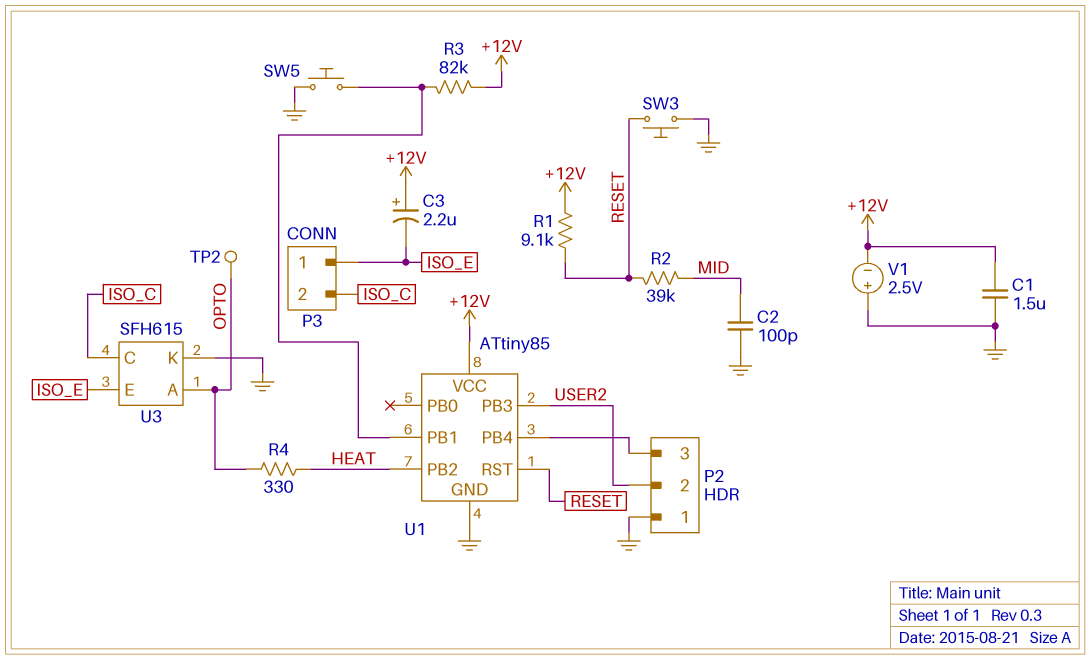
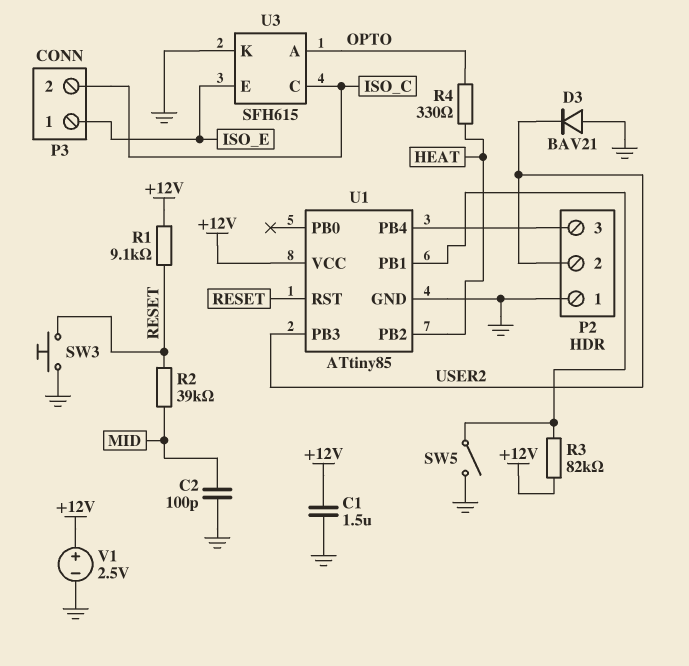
C3: 2.2uF (plus +12V, minus ISO_E) -> none
D3: none -> diode BAV21 (A GND, K USER2)
SW5: button (GND, U1/PB1) -> switch (GND, U1/PB1)
TP2: test point (OPTO) -> none
V1: 2.5V (plus GND, minus +12V) -> 2.5V (plus +12V, minus GND)

